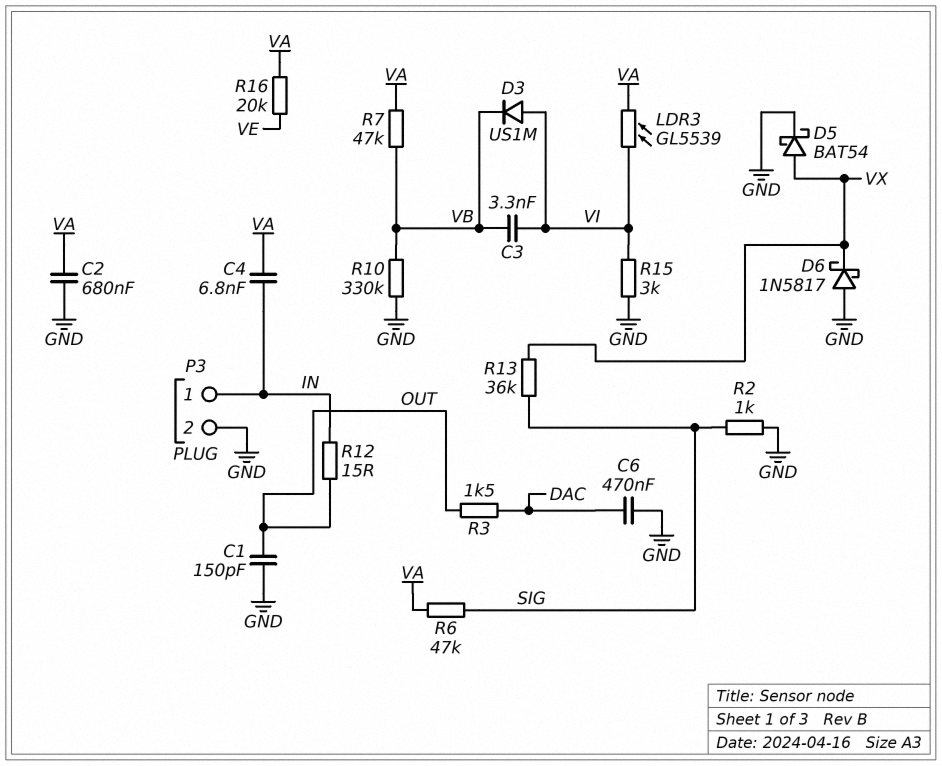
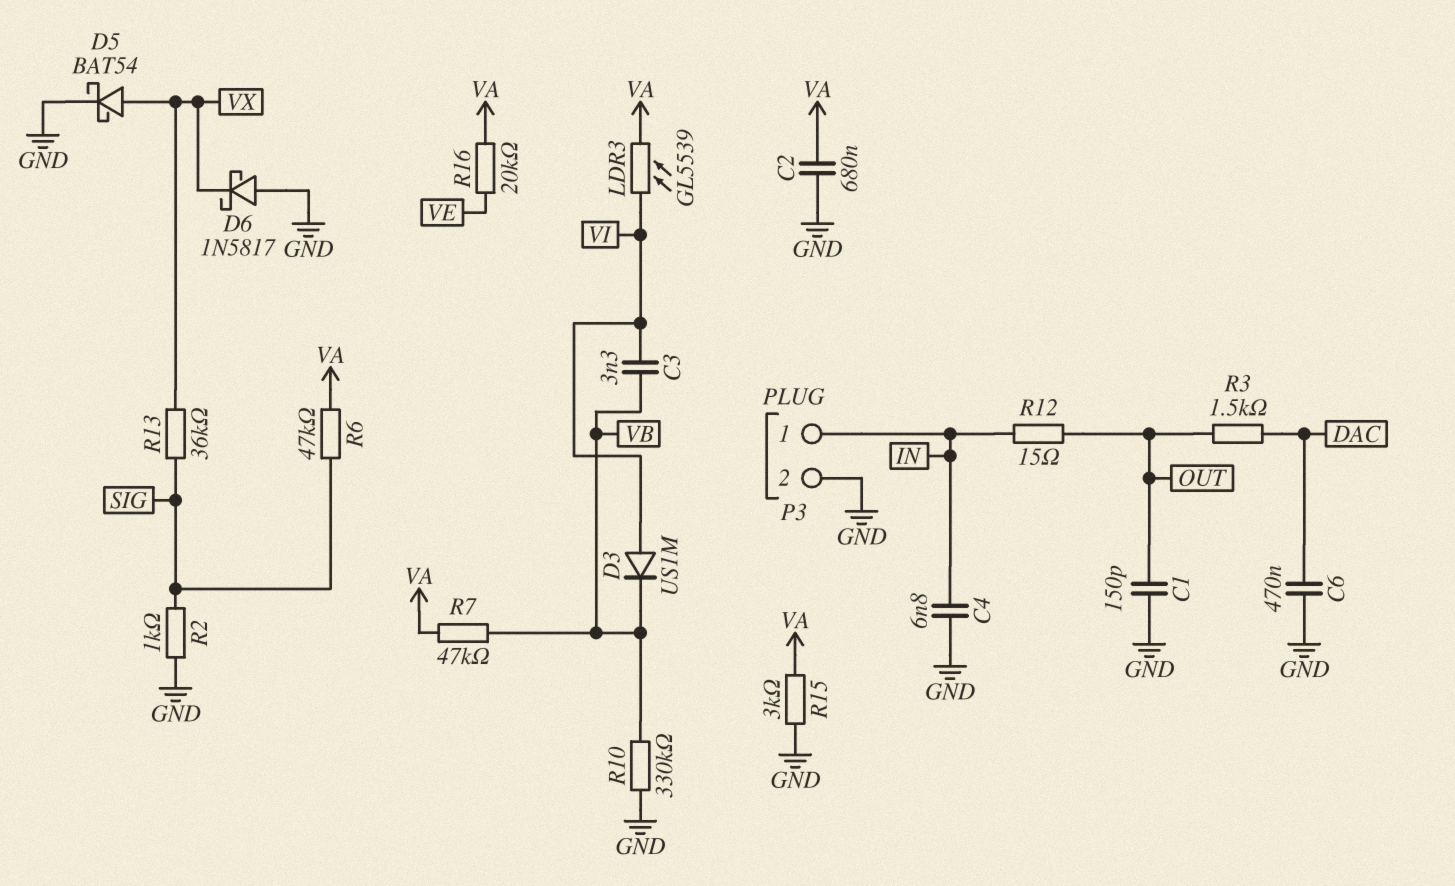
C4: 6.8nF (IN, VA) -> 6.8nF (GND, IN)
R15: 3k (GND, VI) -> 3k (GND, VA)

